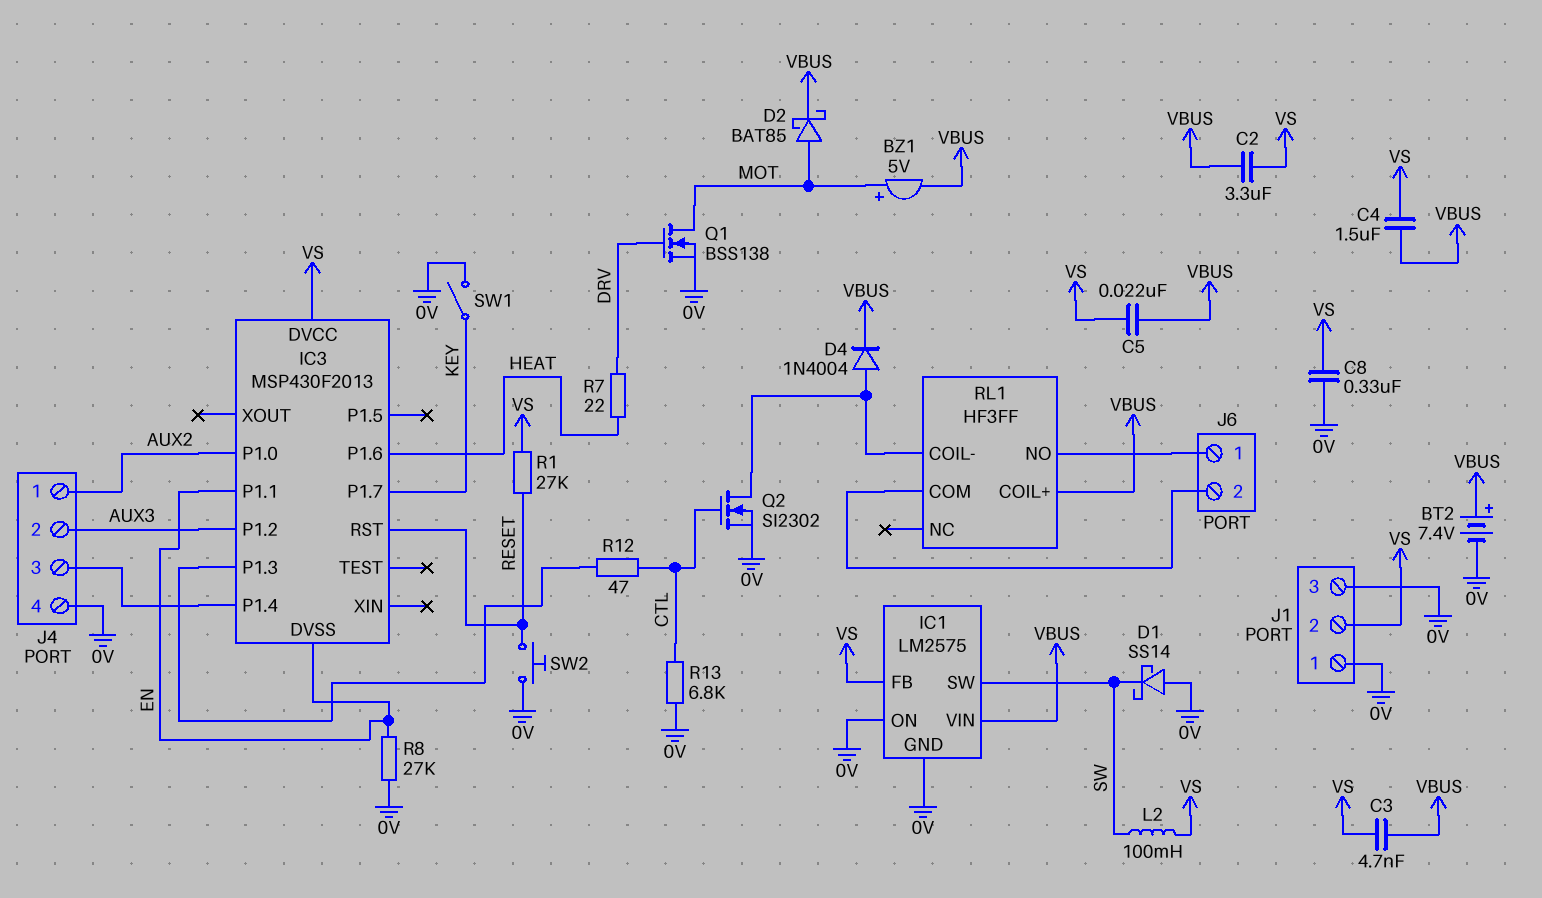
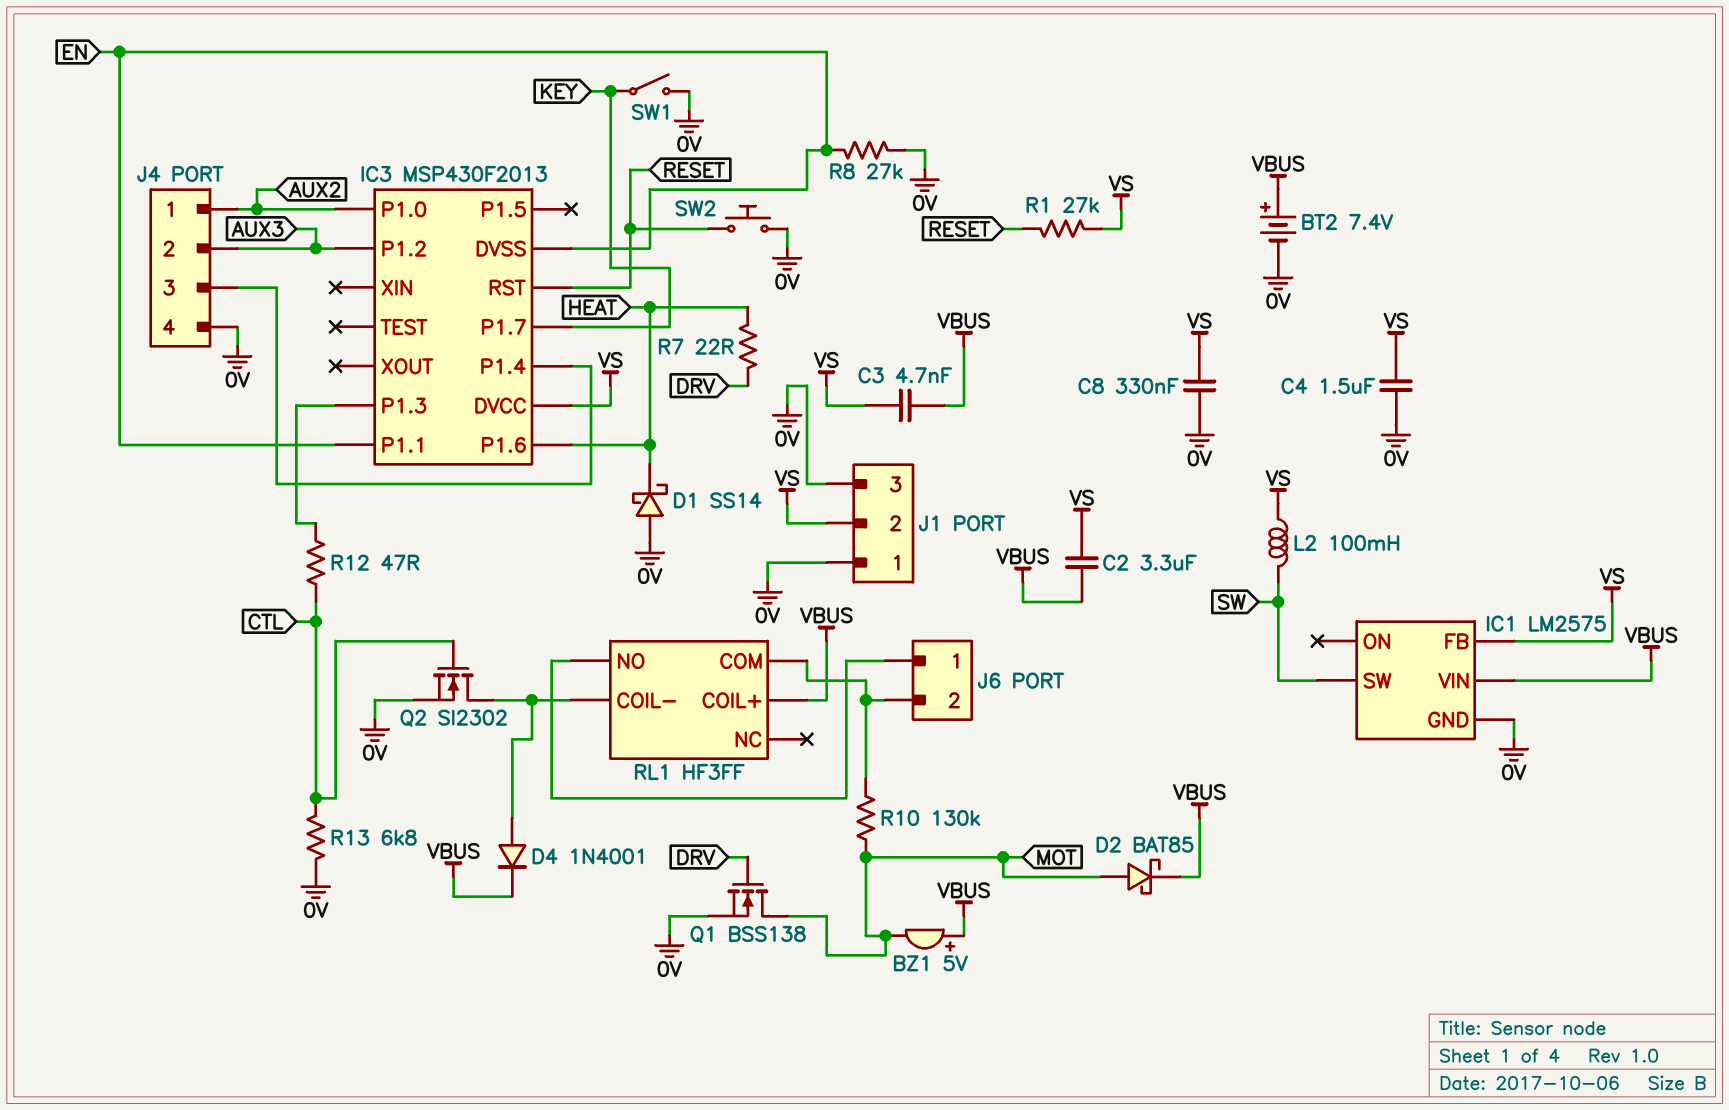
BZ1: buzzer 5V (plus MOT, minus VBUS) -> buzzer 5V (plus VBUS, minus MOT)
C4: 1.5uF (VBUS, VS) -> 1.5uF (0V, VS)
C5: 22nF (VBUS, VS) -> none
D1: schottky SS14 (A 0V, K SW) -> schottky SS14 (A 0V, K HEAT)
D4: diode 1N4004 (A RL1/COIL-, K VBUS) -> diode 1N4001 (A RL1/COIL-, K VBUS)
IC1 pin ON: 0V -> none
R10: none -> 130k (J6/2, MOT)

